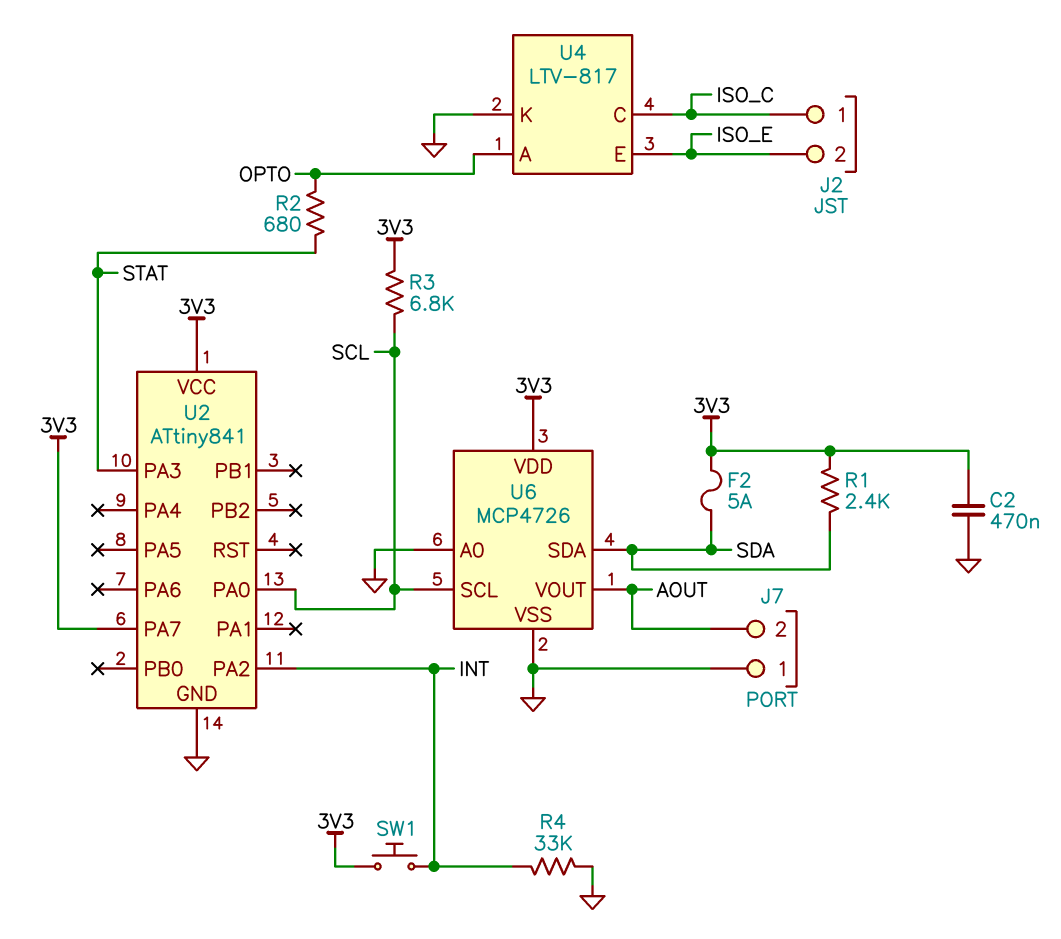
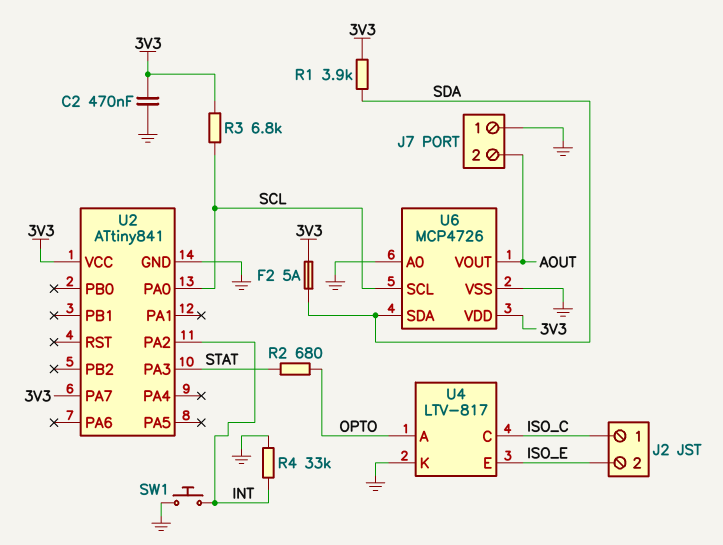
R1: 2.4k (3V3, SDA) -> 3.9k (3V3, SDA)
SW1: button (3V3, INT) -> button (GND, INT)

